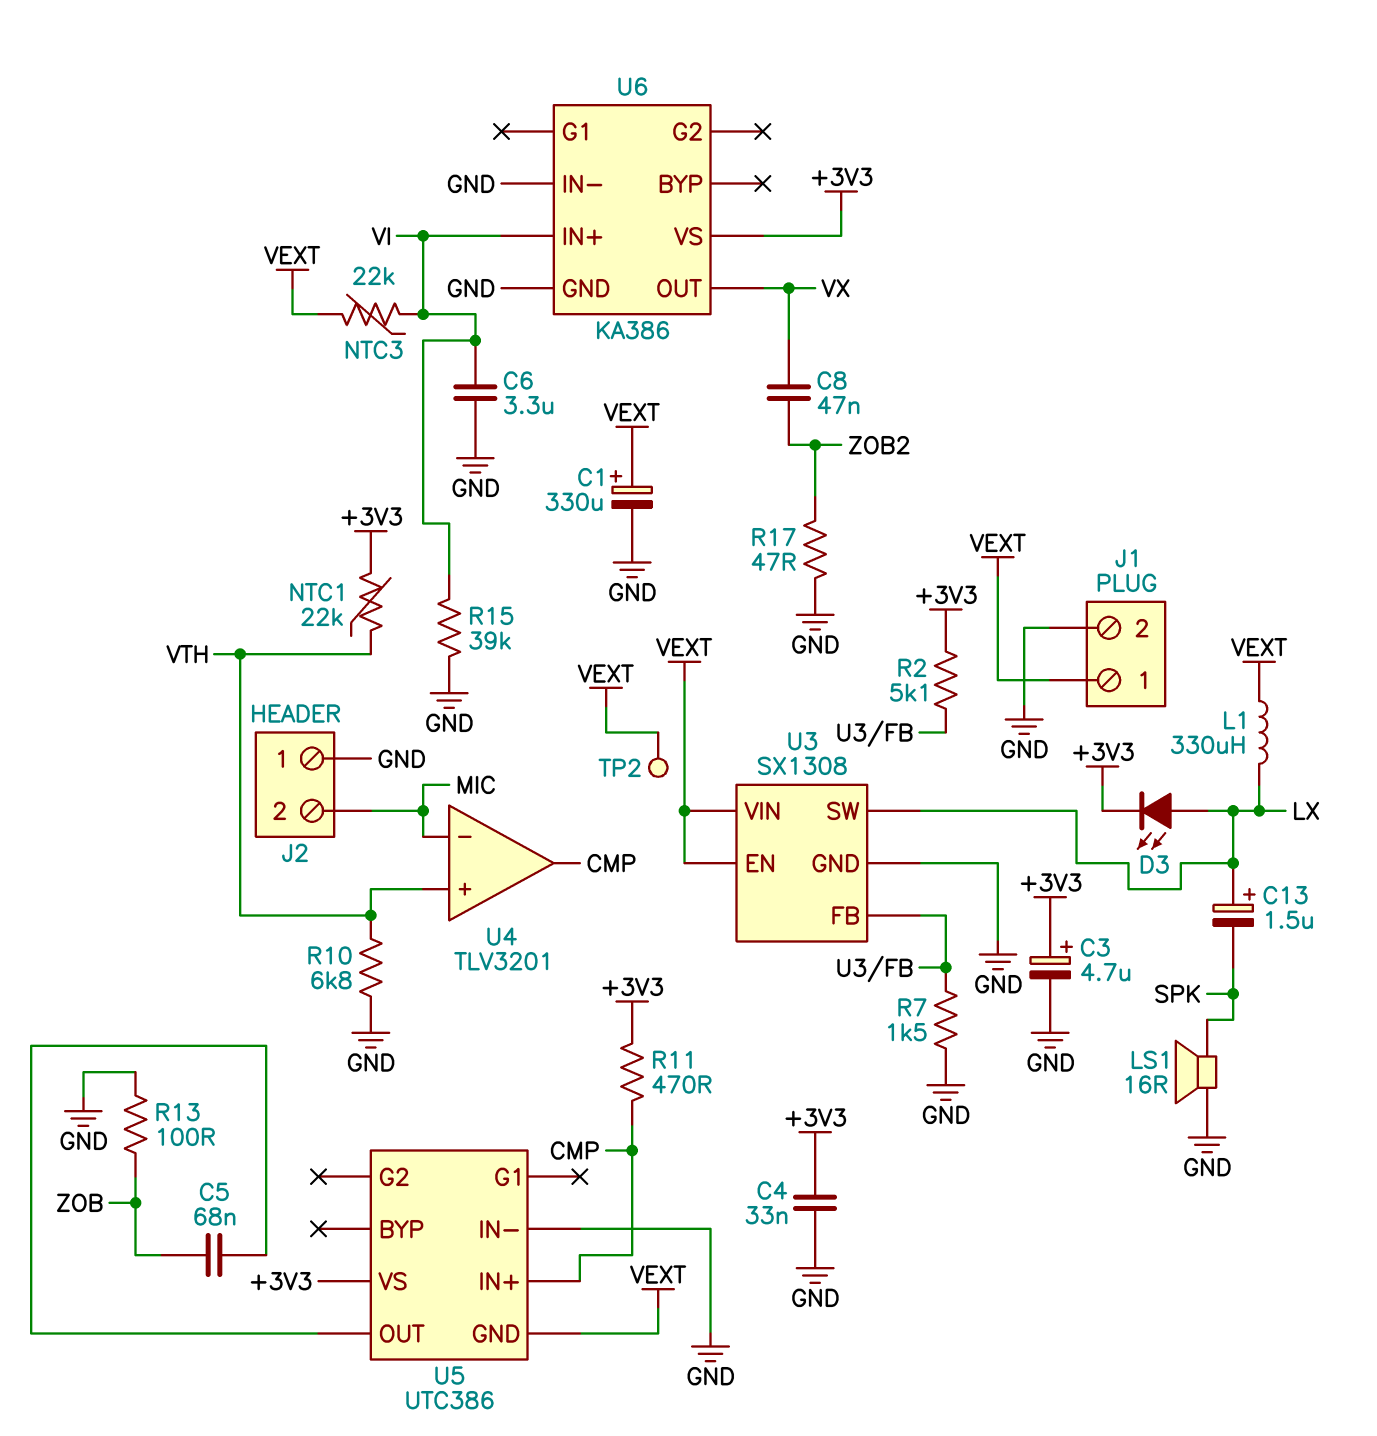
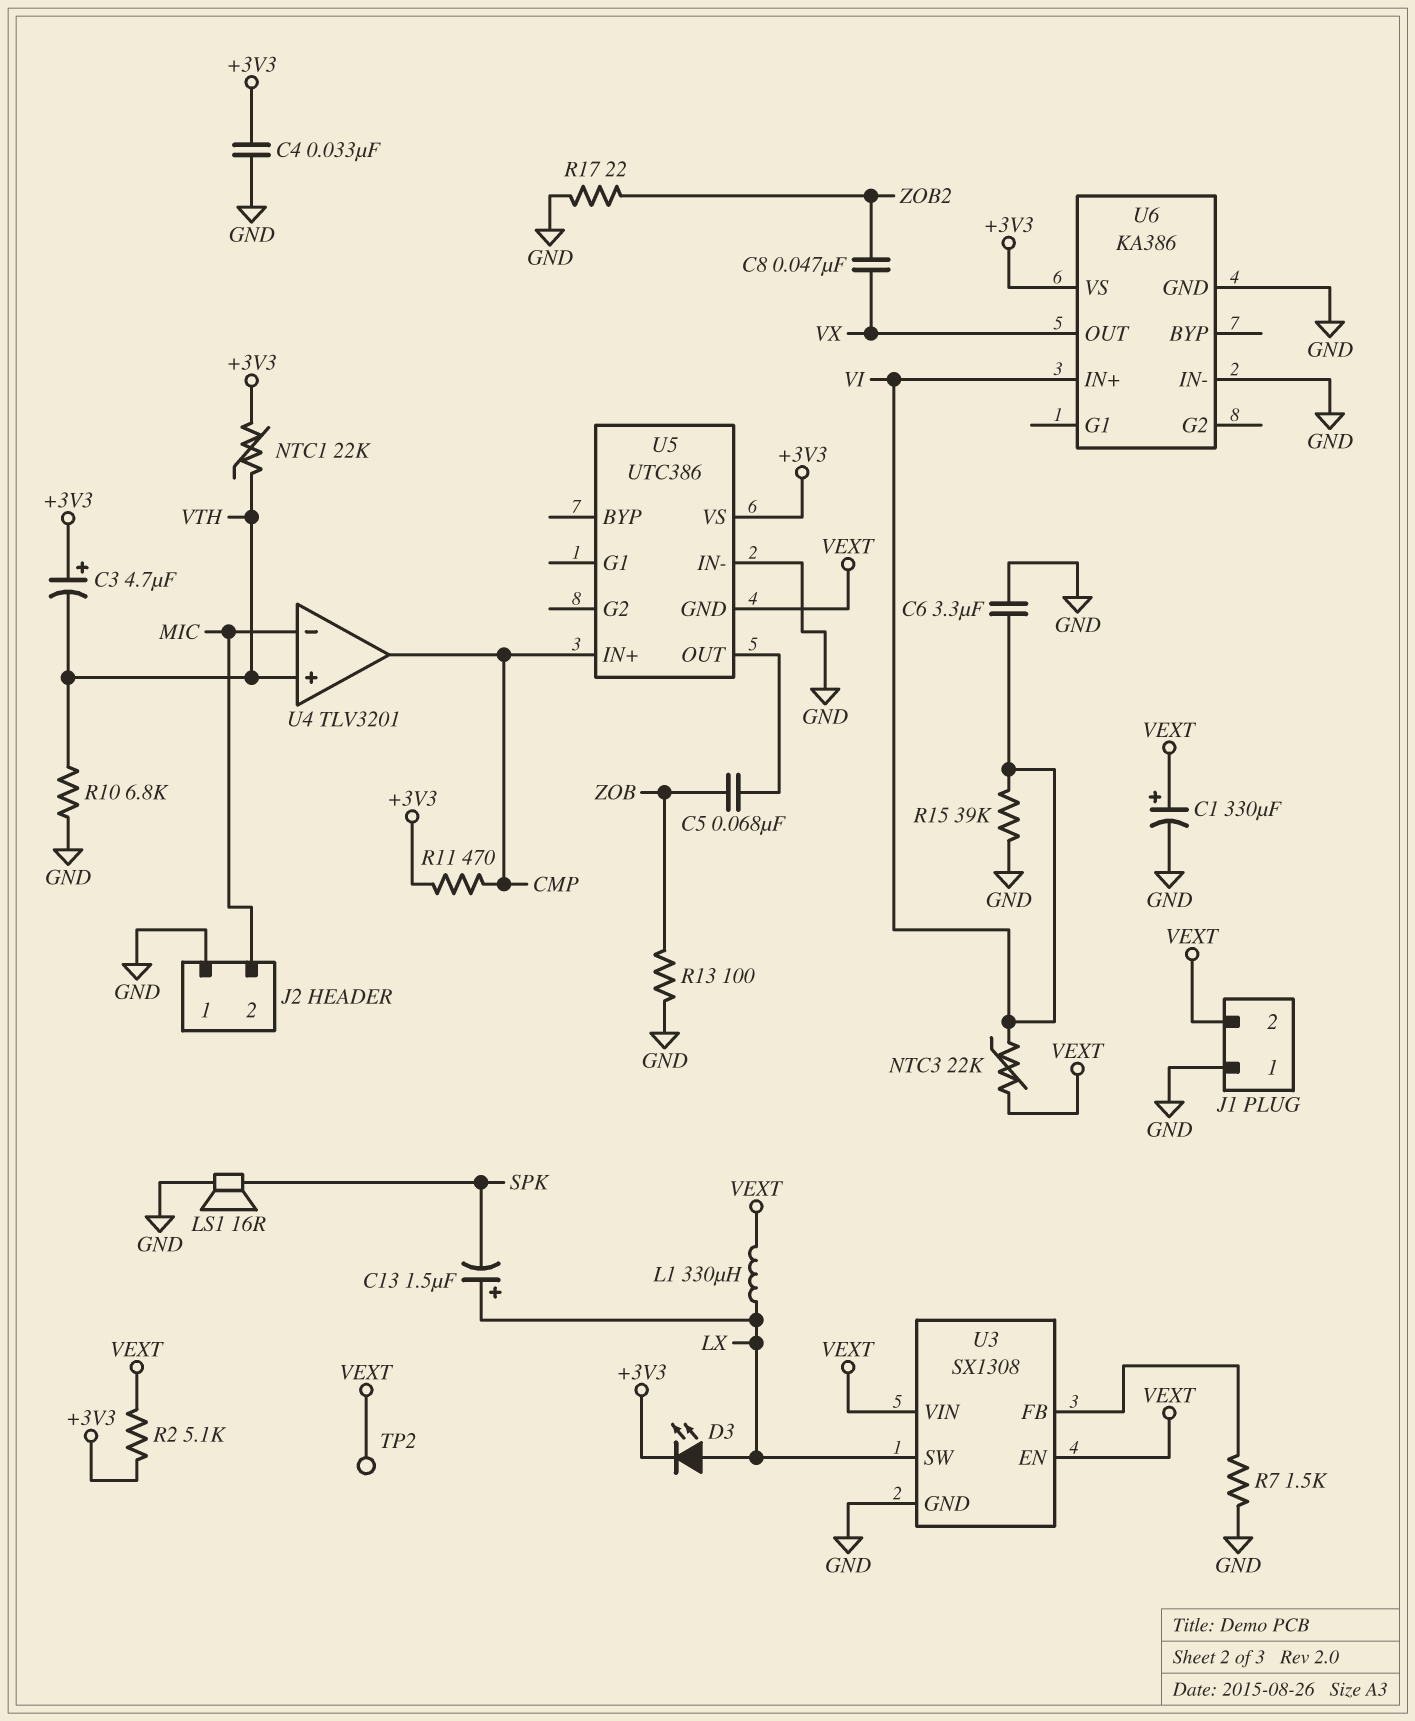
C3: 4.7uF (plus +3V3, minus GND) -> 4.7uF (plus +3V3, minus VTH)
J1 pin 1: VEXT -> GND
J1 pin 2: GND -> VEXT
R2: 5.1k (+3V3, U3/FB) -> 5.1k (+3V3, VEXT)
R17: 47 (GND, ZOB2) -> 22 (GND, ZOB2)

